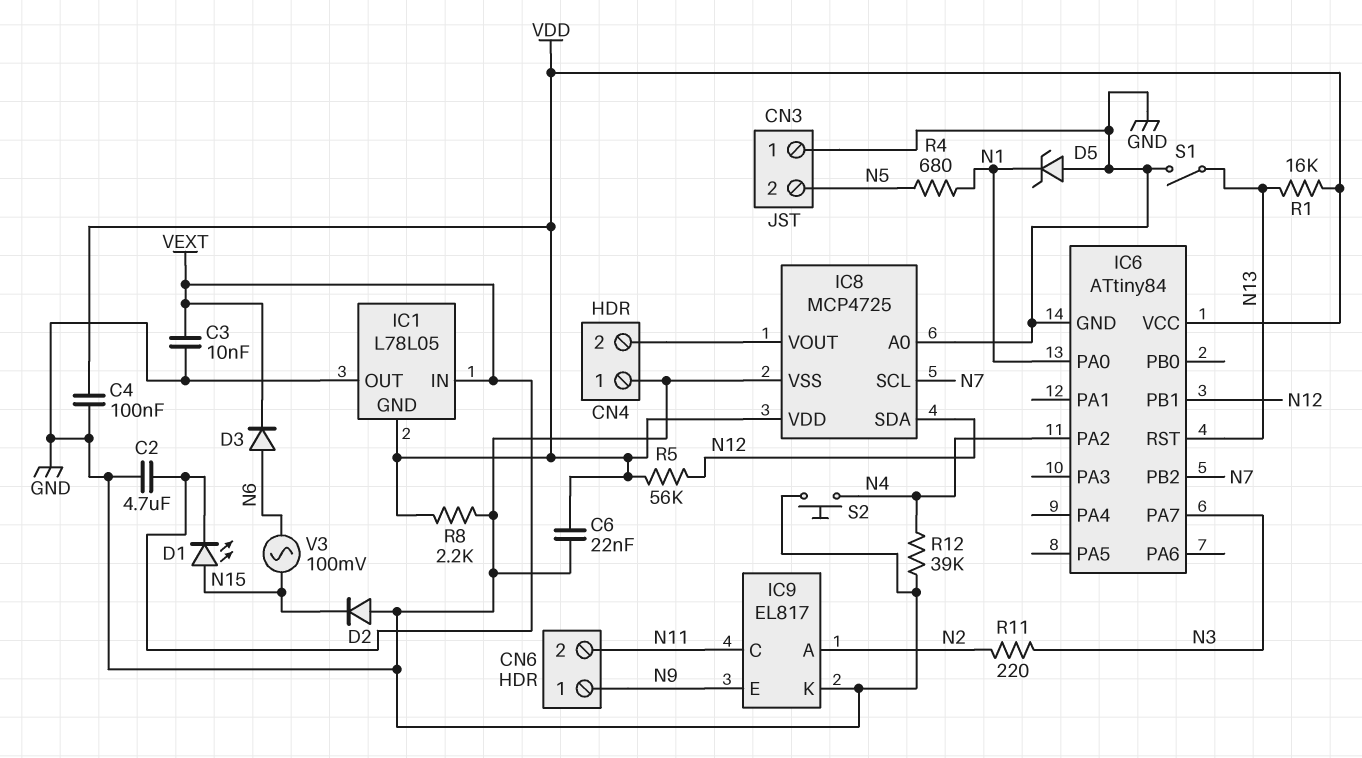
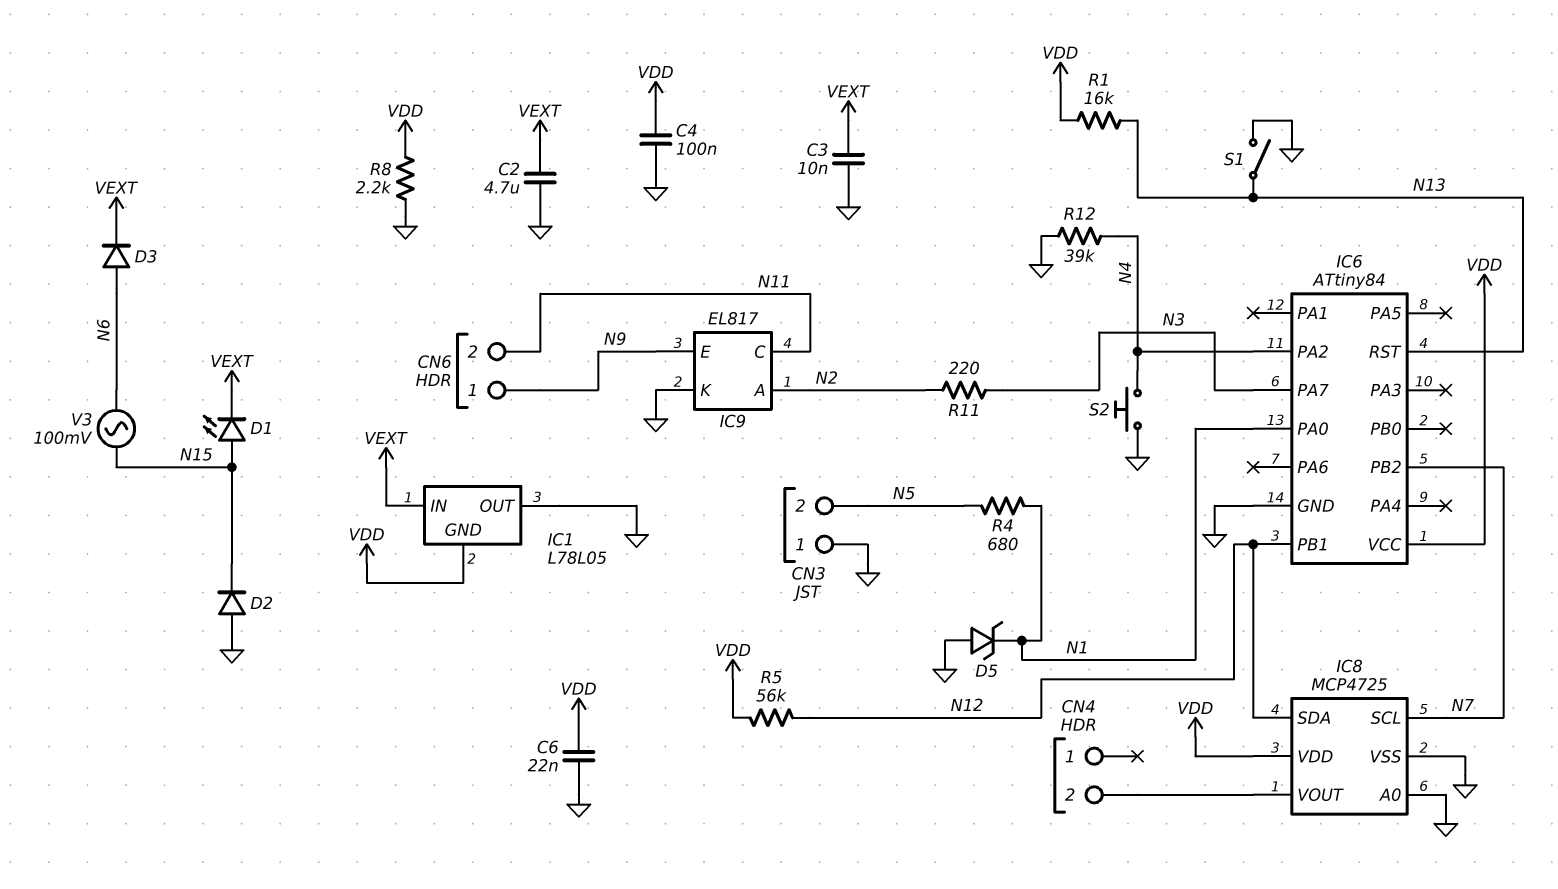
CN4 pin 1: GND -> none

